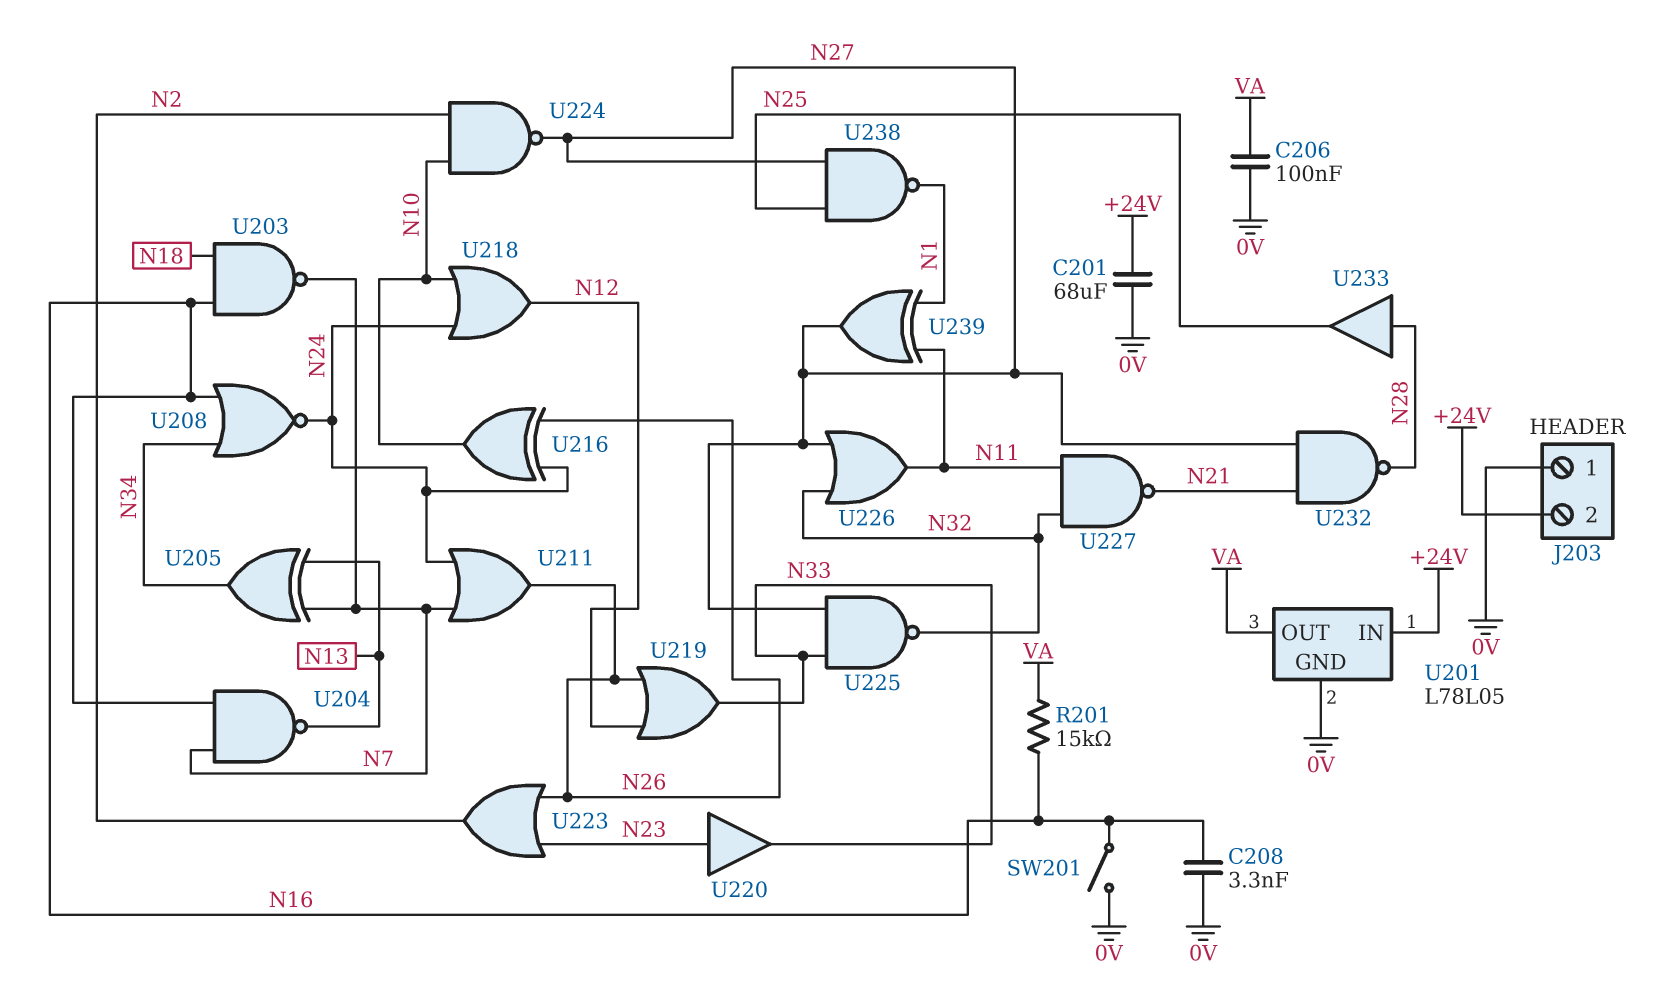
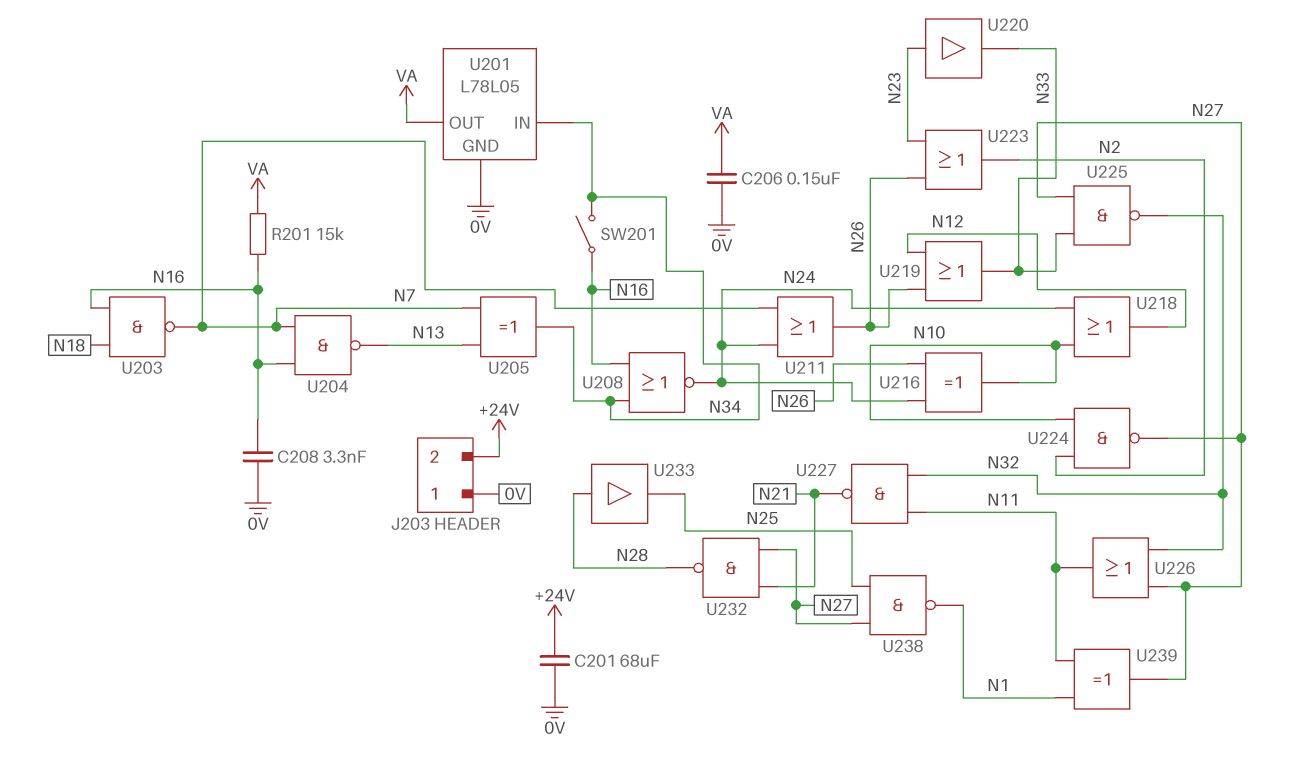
C206: 100nF (0V, VA) -> 150nF (0V, VA)
SW201: switch (0V, N16) -> switch (N16, N34)
U201 pin IN: +24V -> N34

